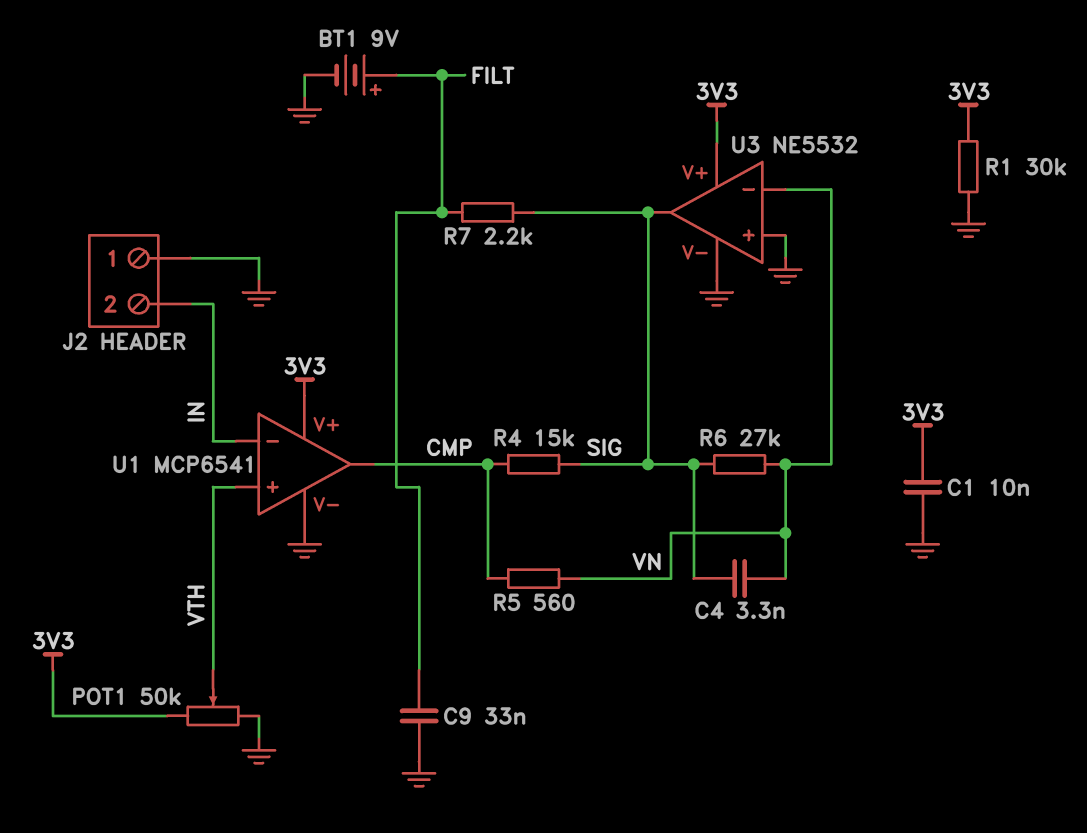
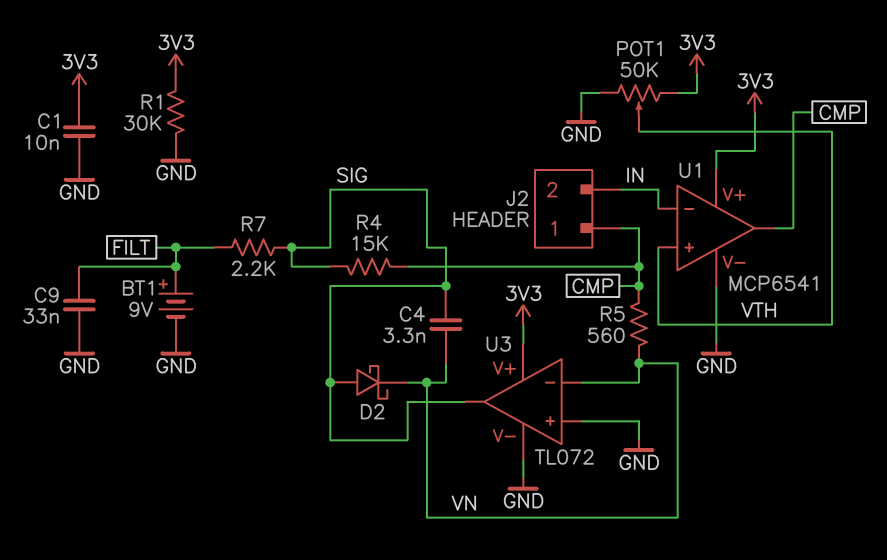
D2: none -> schottky (A SIG, K VN)
J2 pin 1: GND -> CMP
R6: 27k (SIG, VN) -> none
U3: NE5532 -> TL072

